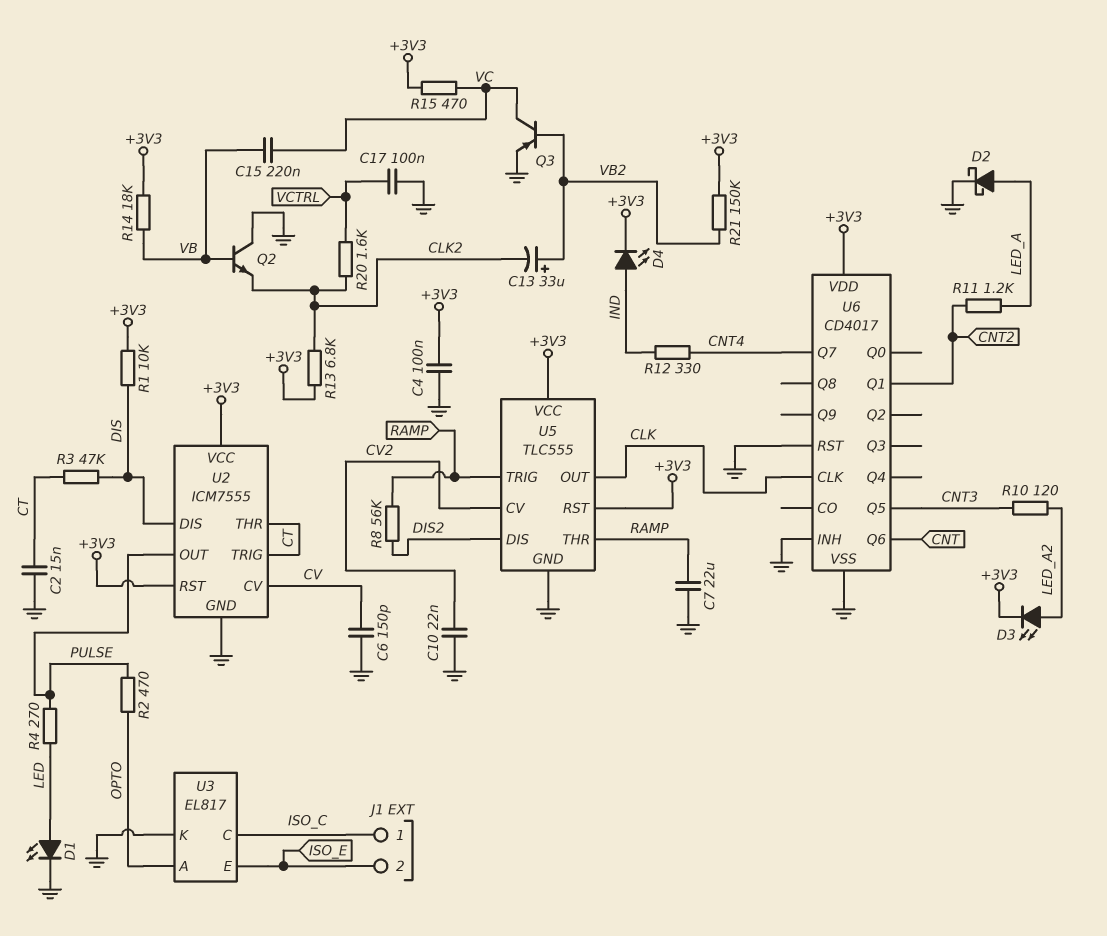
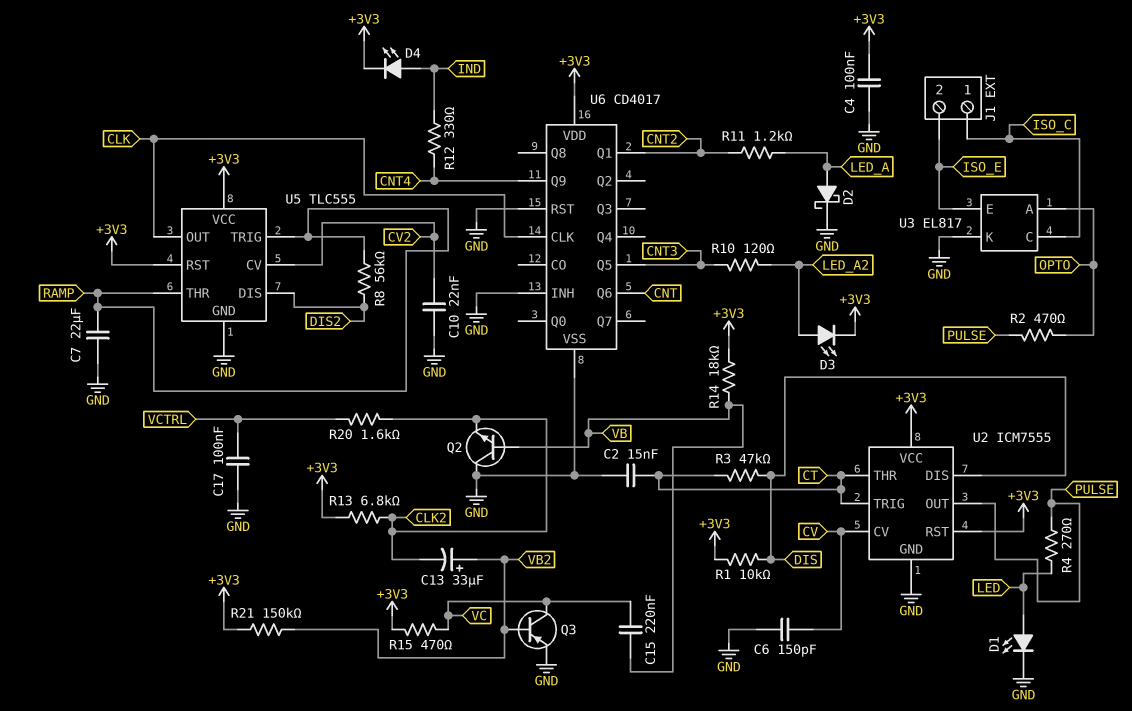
U6 pin Q7: CNT4 -> none
U6 pin Q9: none -> CNT4

